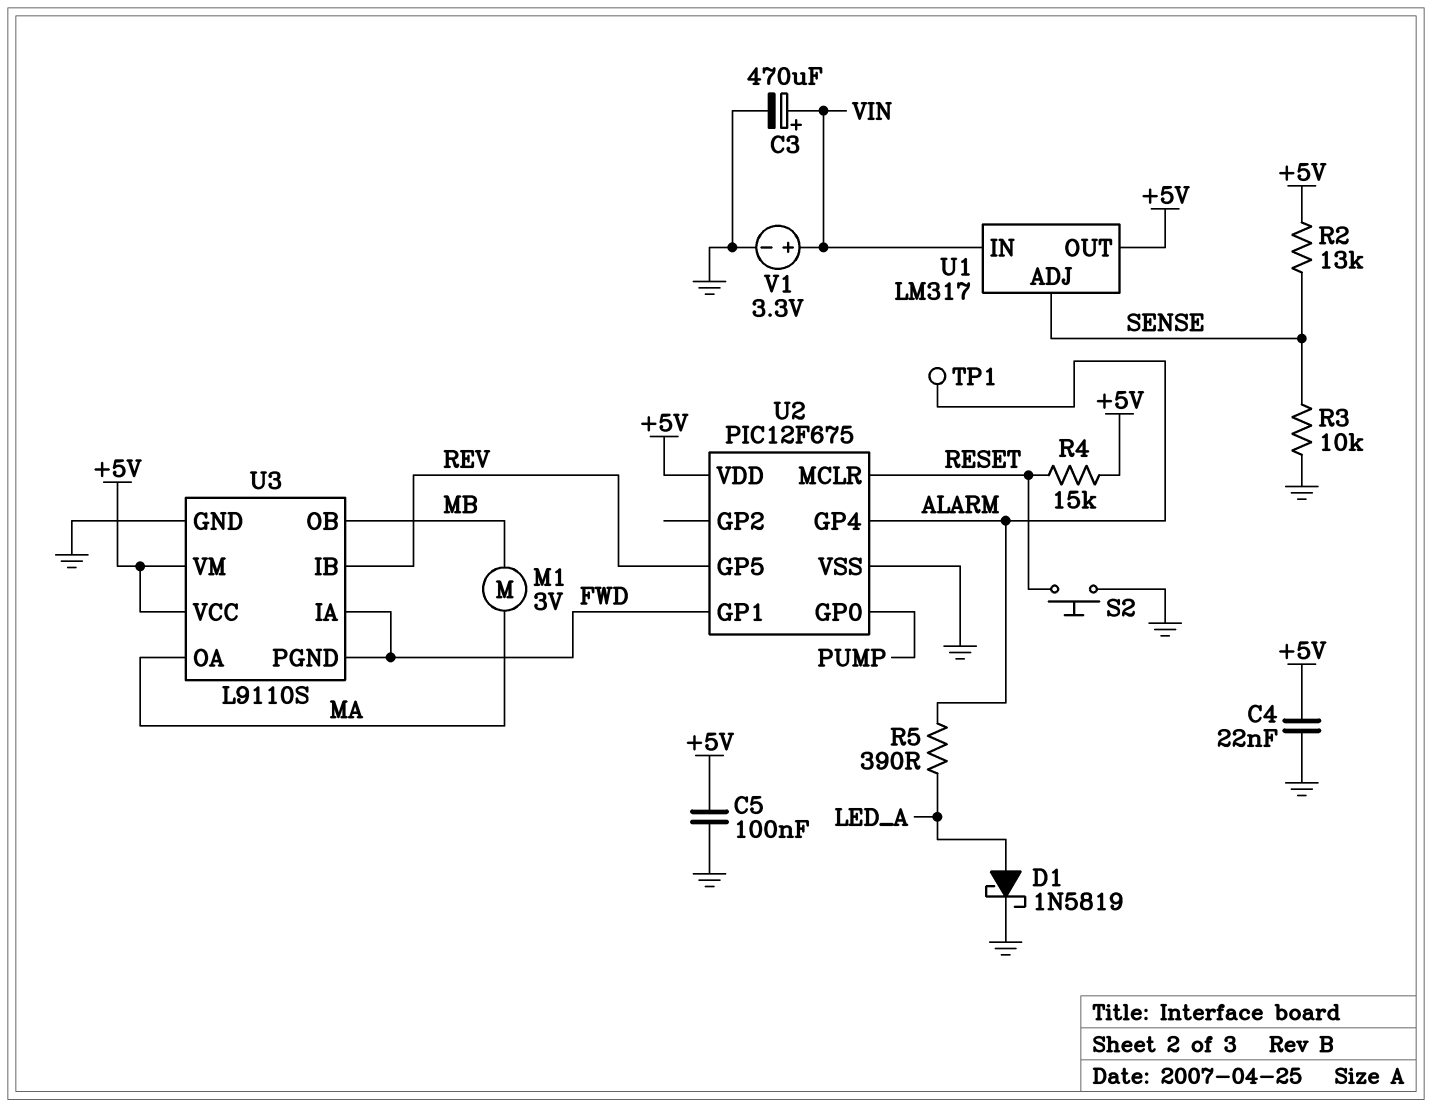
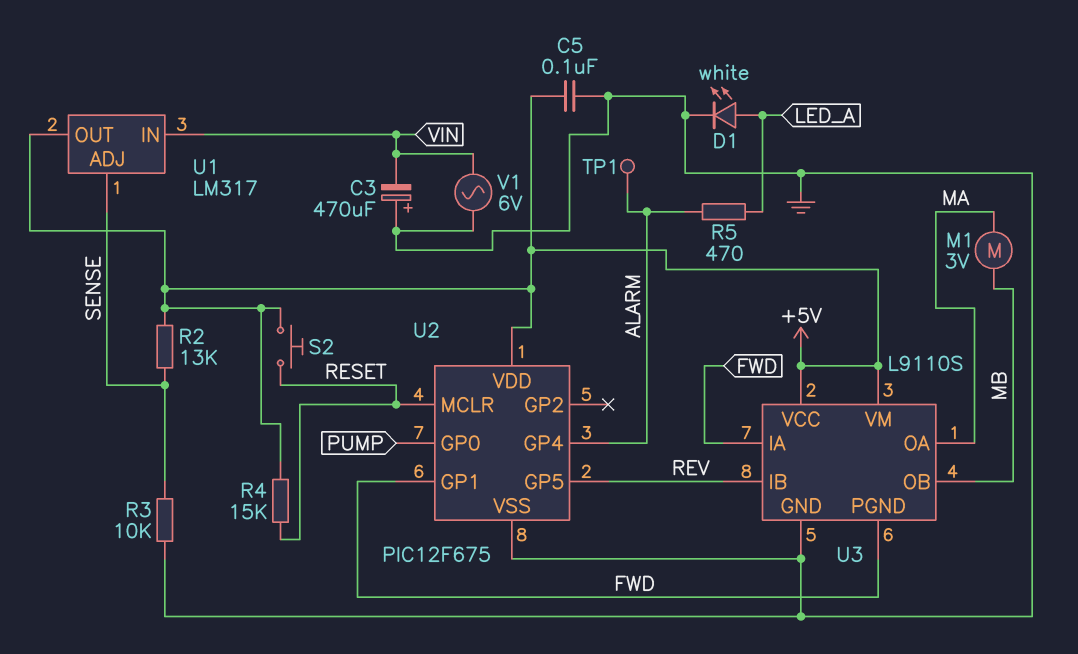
C3: 470uF (plus VIN, minus GND) -> 470uF (plus GND, minus VIN)
C4: 22nF (+5V, GND) -> none
D1: schottky 1N5819 (A LED_A, K GND) -> LED white (A LED_A, K GND)
R5: 390 (ALARM, LED_A) -> 470 (ALARM, LED_A)
S2: button (GND, RESET) -> button (+5V, RESET)
V1: 3.3V (plus VIN, minus GND) -> AC 6V (GND, VIN)

